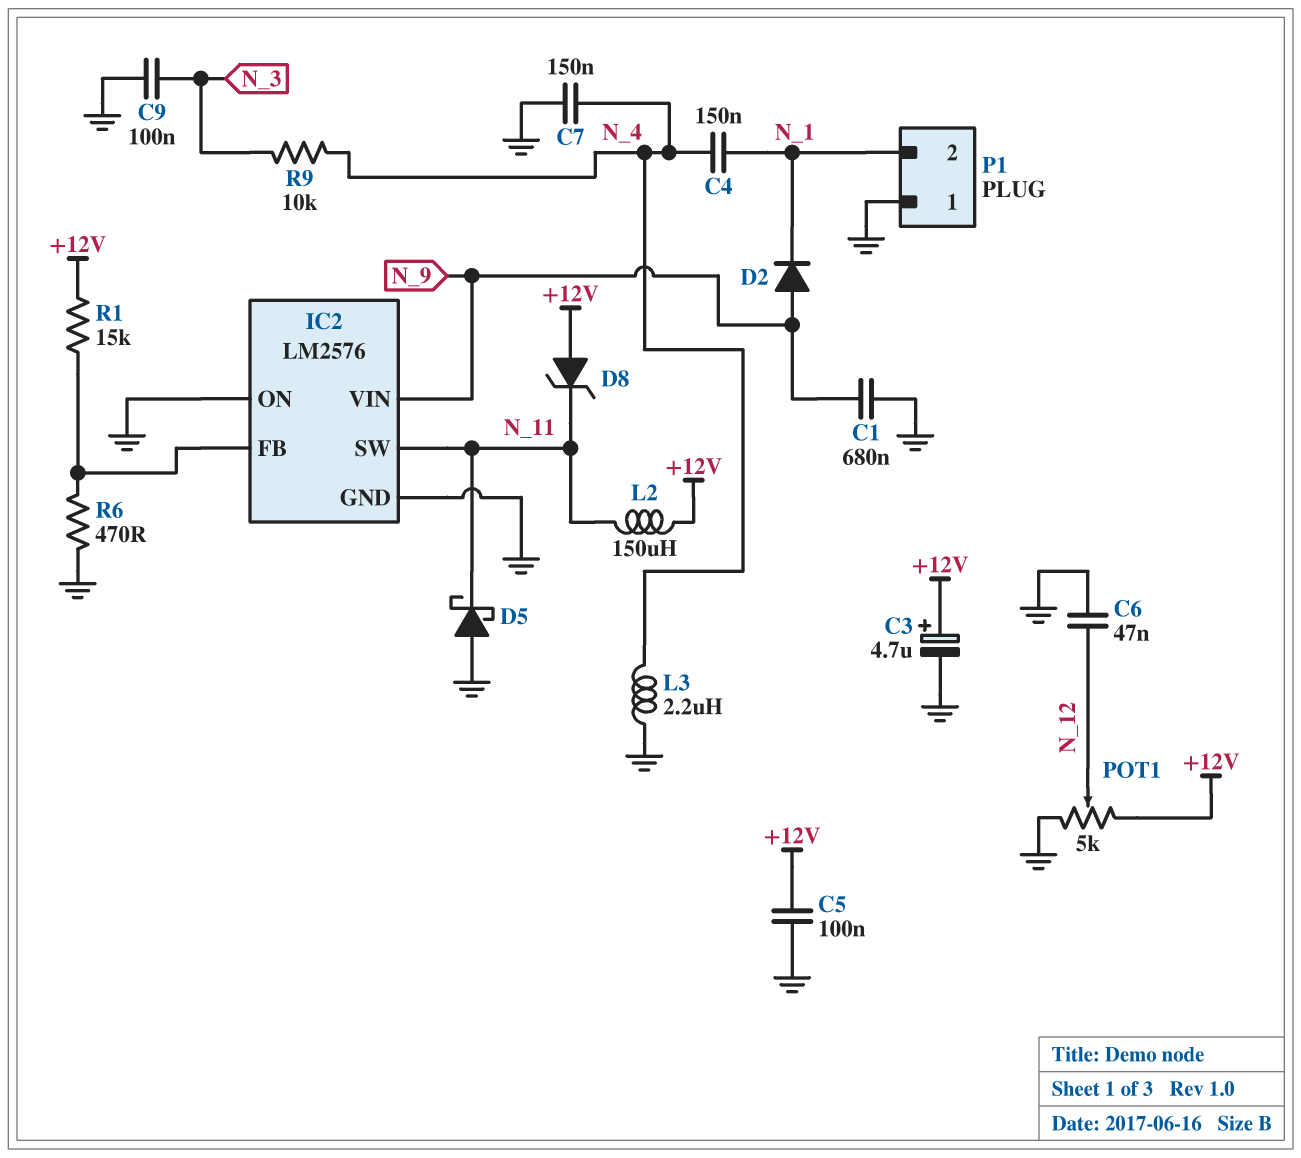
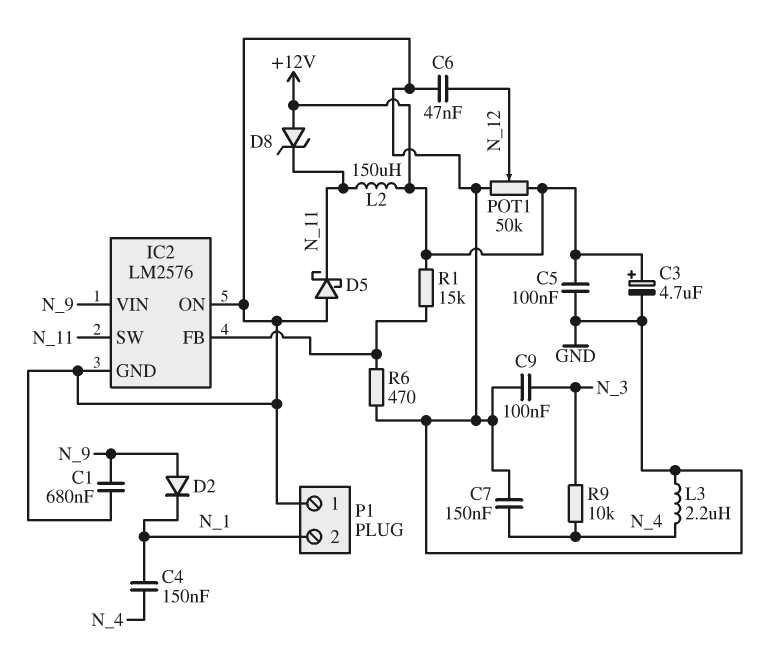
POT1: 5k (+12V, GND, wiper N_12) -> 50k (+12V, GND, wiper N_12)

